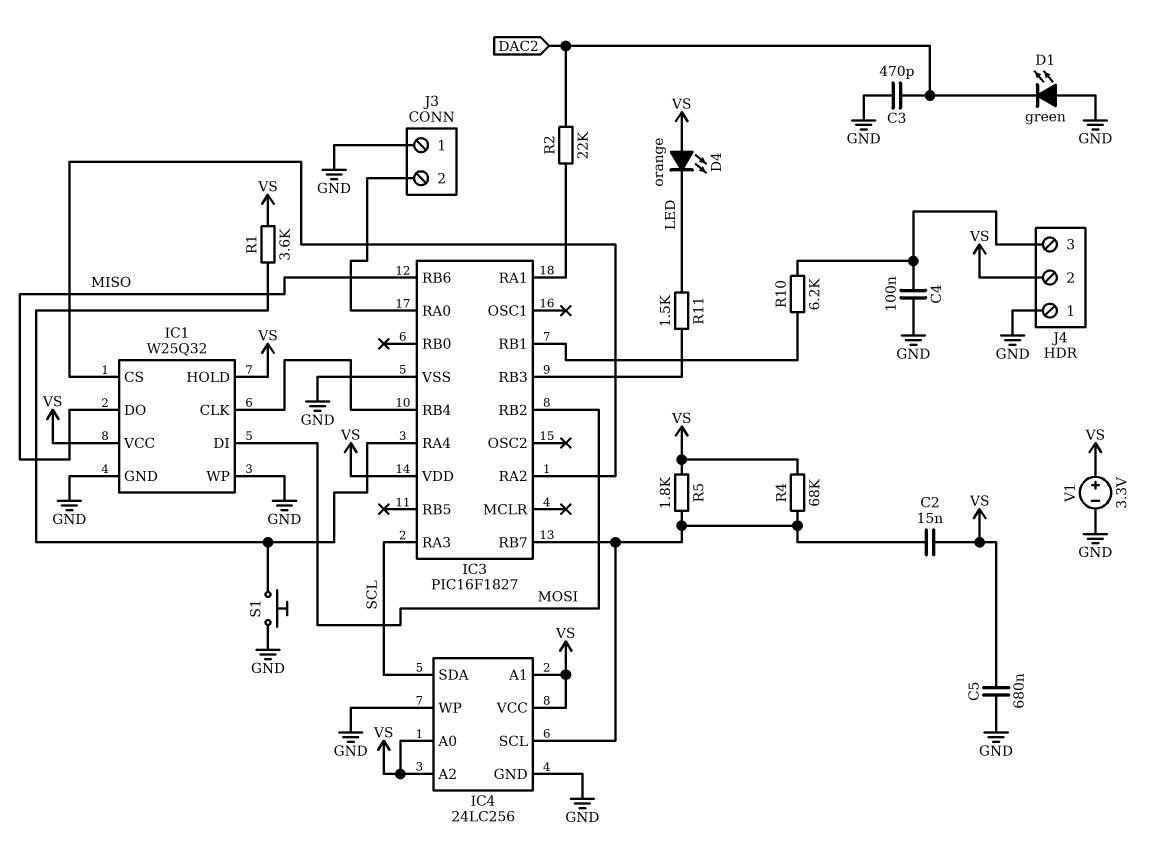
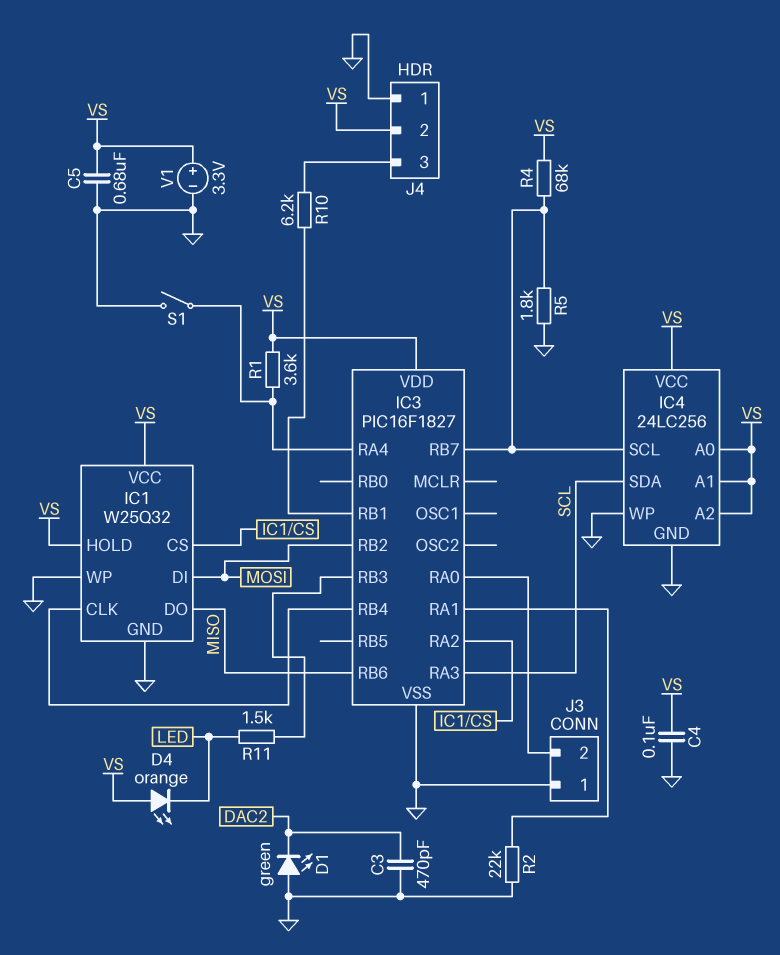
C2: 15nF (IC3/RB7, VS) -> none
C4: 100nF (GND, J4/3) -> 100nF (GND, VS)
R2: 22k (DAC2, IC3/RA1) -> 22k (GND, IC3/RA1)
R5: 1.8k (IC3/RB7, VS) -> 1.8k (GND, IC3/RB7)
S1: button (GND, IC3/RA4) -> switch (GND, IC3/RA4)

